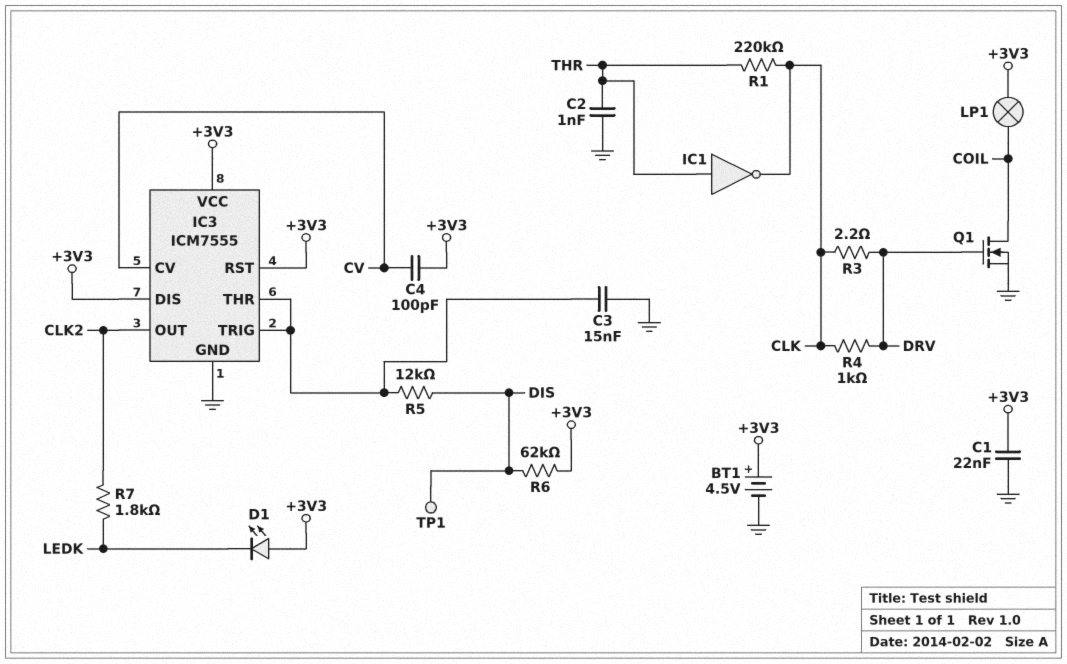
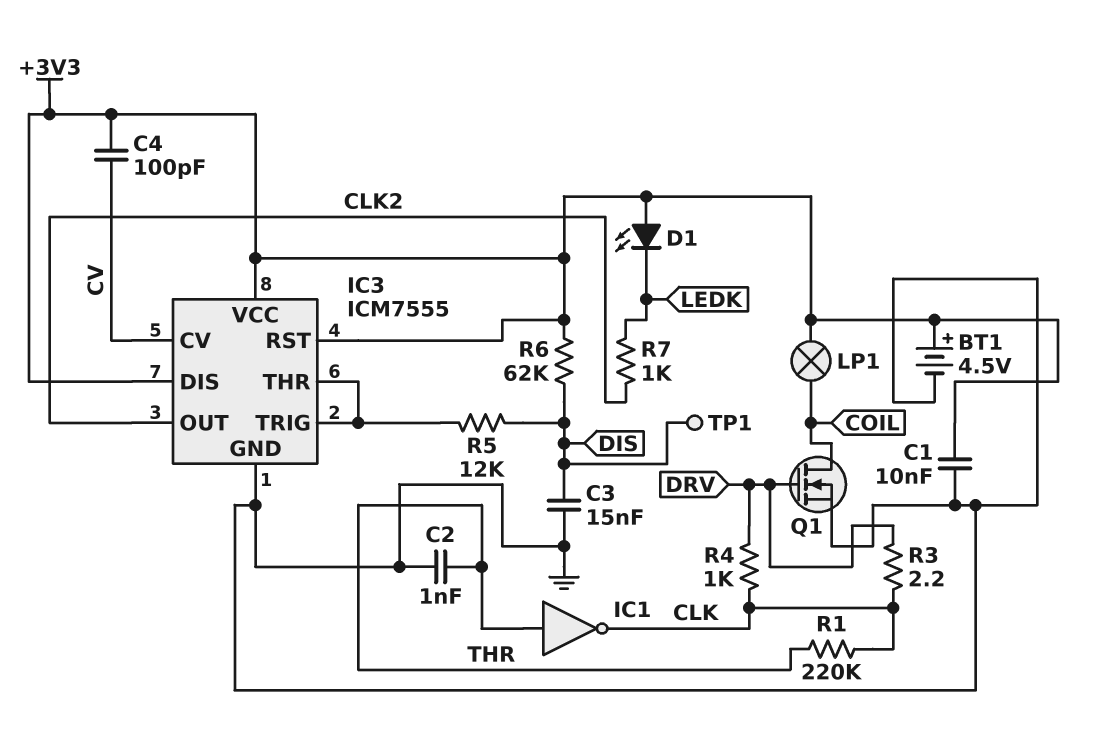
C1: 22nF (+3V3, GND) -> 10nF (+3V3, GND)
C3: 15nF (GND, IC3/THR) -> 15nF (DIS, GND)
R7: 1.8k (CLK2, LEDK) -> 1k (CLK2, LEDK)

